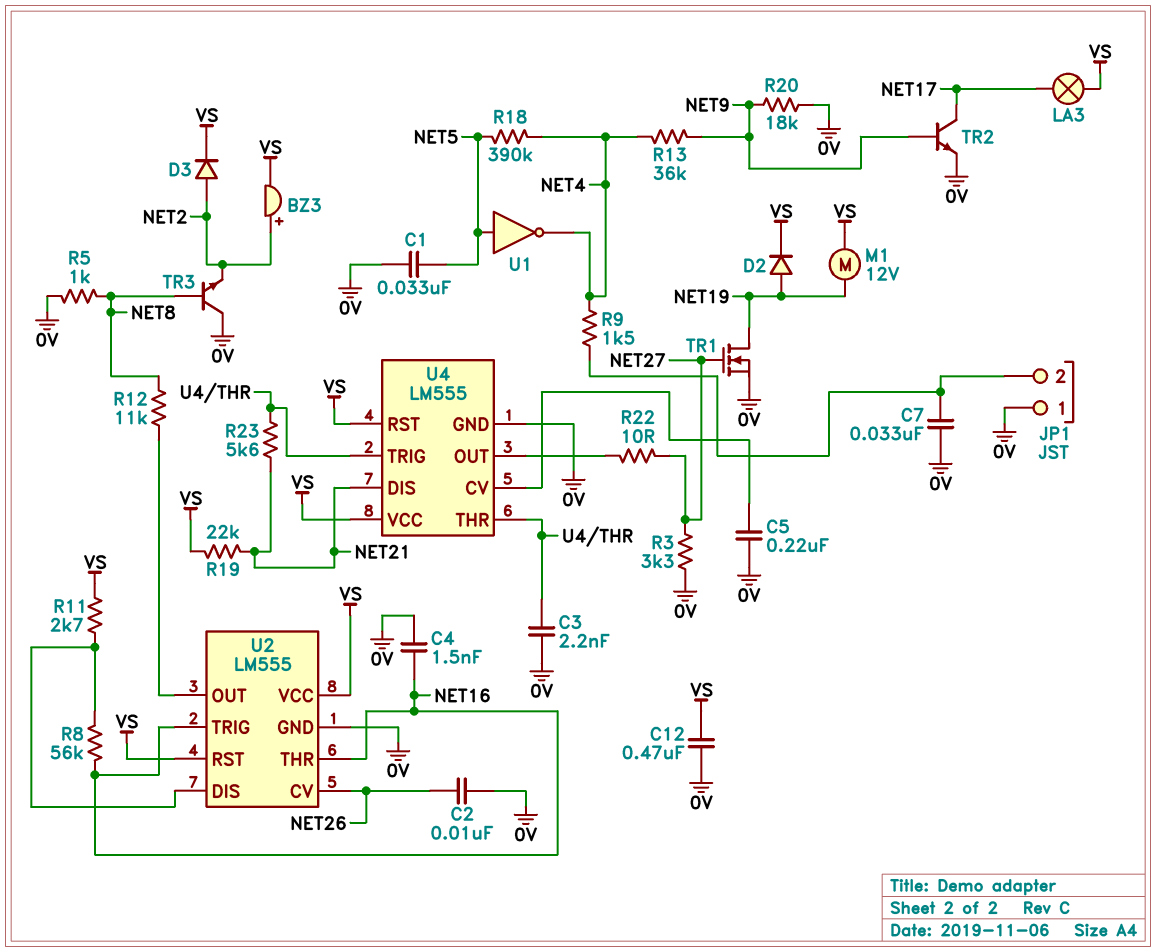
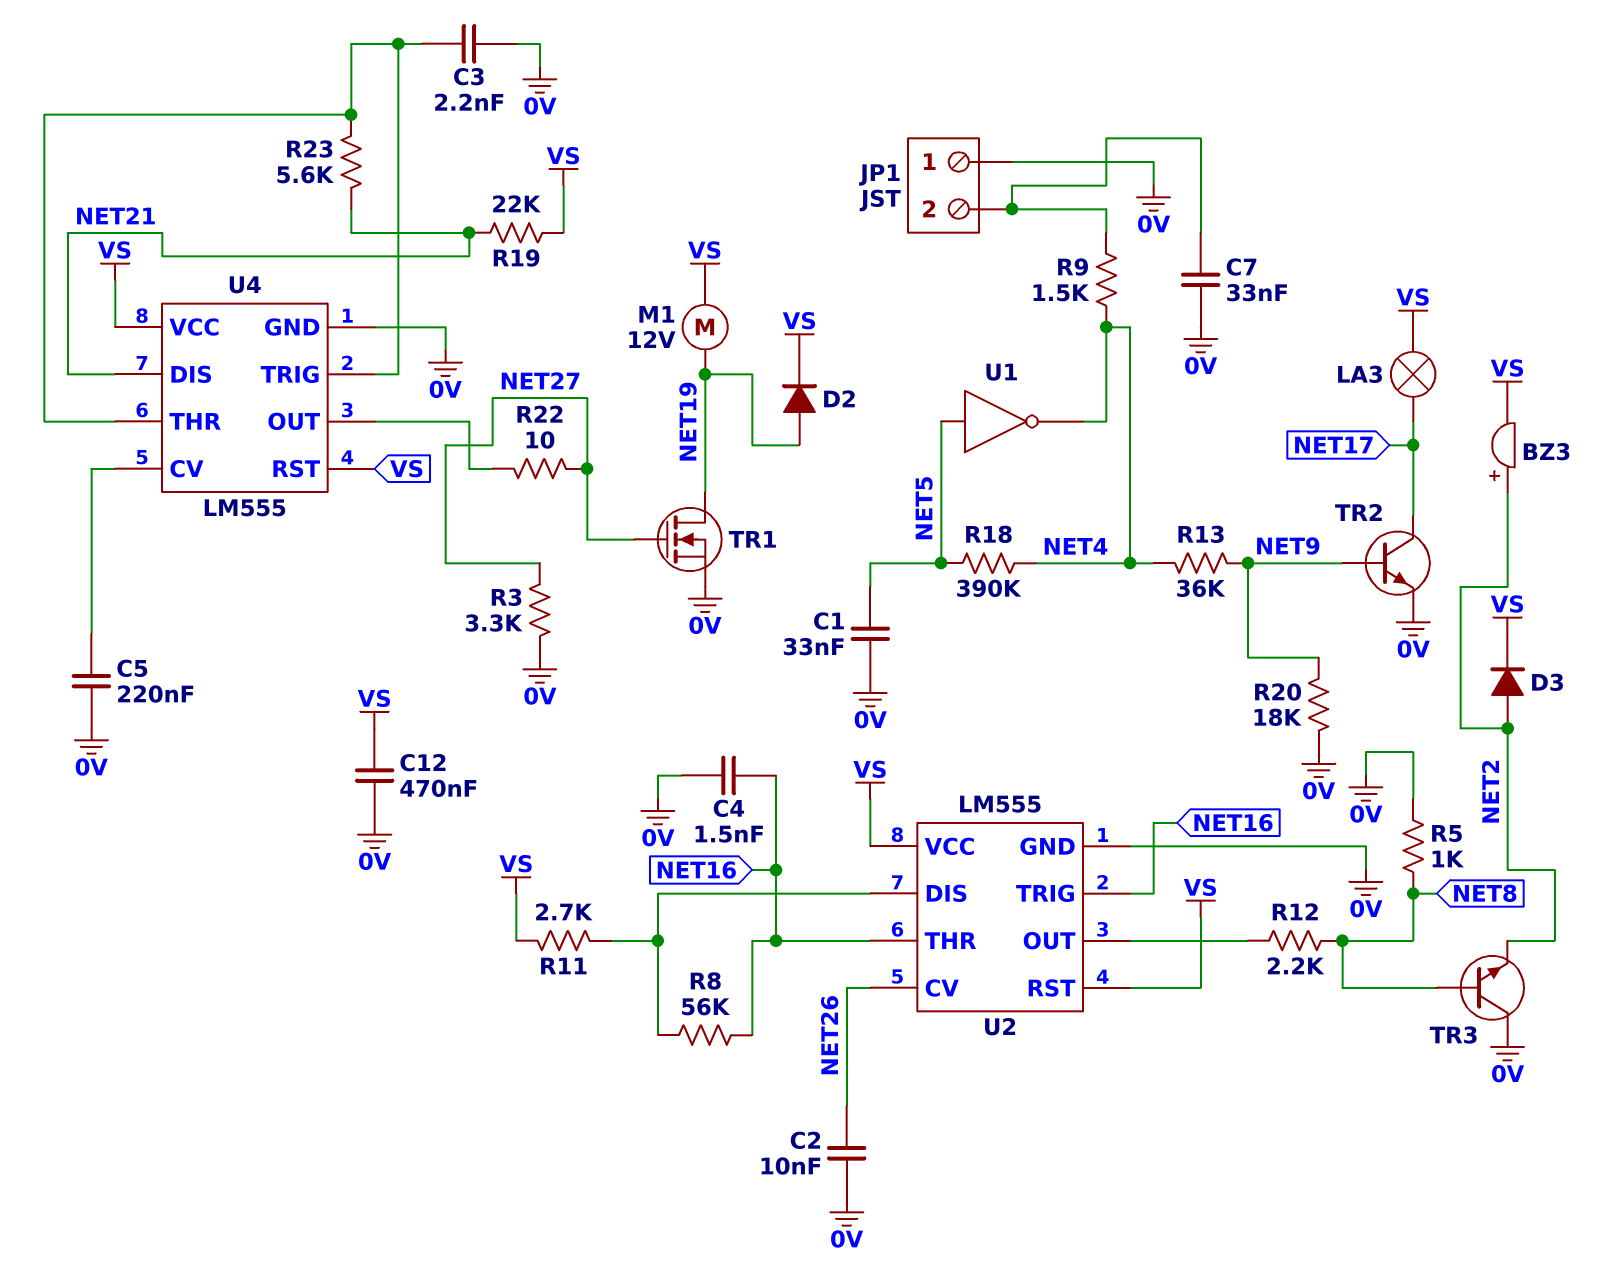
R12: 11k (NET8, U2/OUT) -> 2.2k (NET8, U2/OUT)

